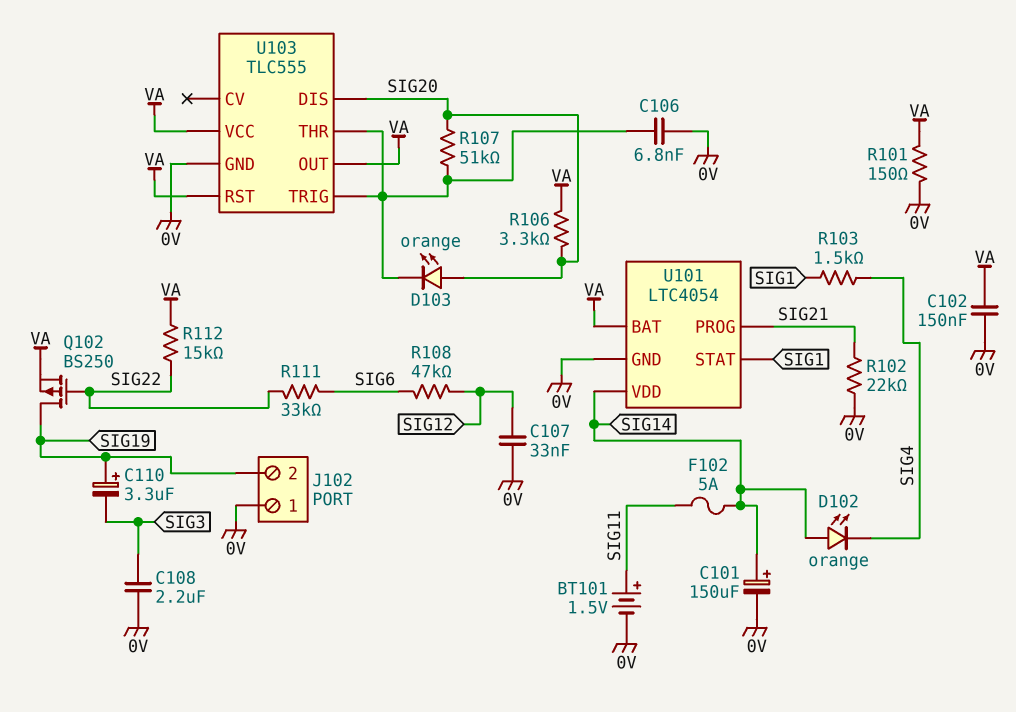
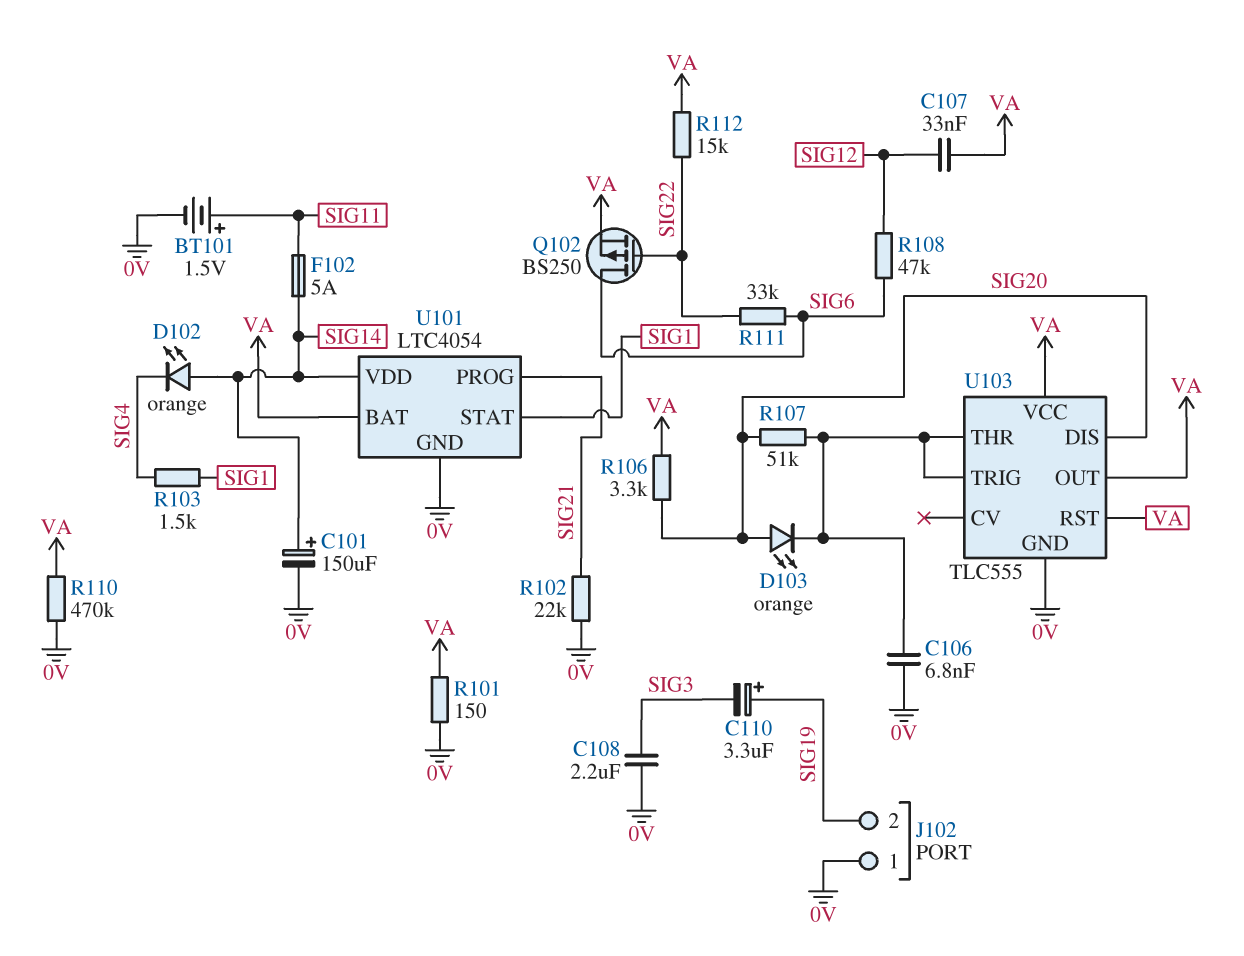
C102: 150nF (0V, VA) -> none
C107: 33nF (0V, SIG12) -> 33nF (SIG12, VA)
Q102: PMOS BS250 (G SIG22, D SIG19, S VA) -> PMOS BS250 (G SIG22, D SIG6, S VA)
R110: none -> 470k (0V, VA)

